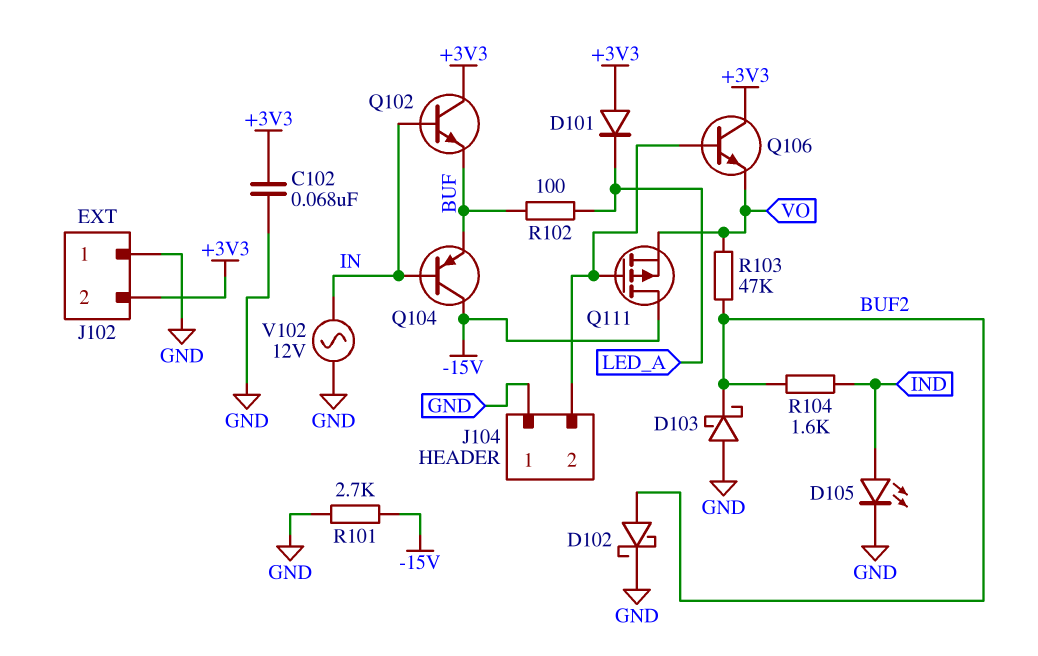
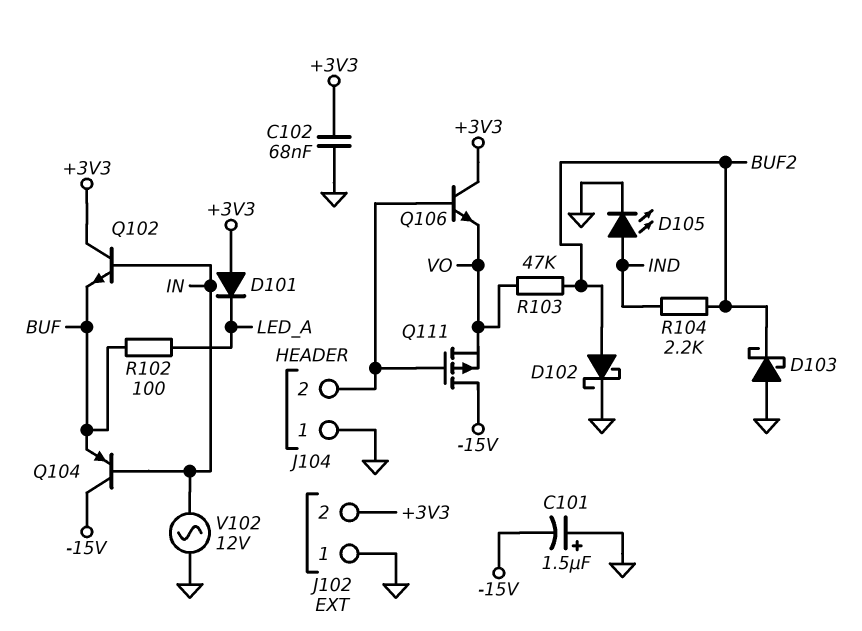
C101: none -> 1.5uF (plus GND, minus -15V)
R101: 2.7k (-15V, GND) -> none
R104: 1.6k (BUF2, IND) -> 2.2k (BUF2, IND)

